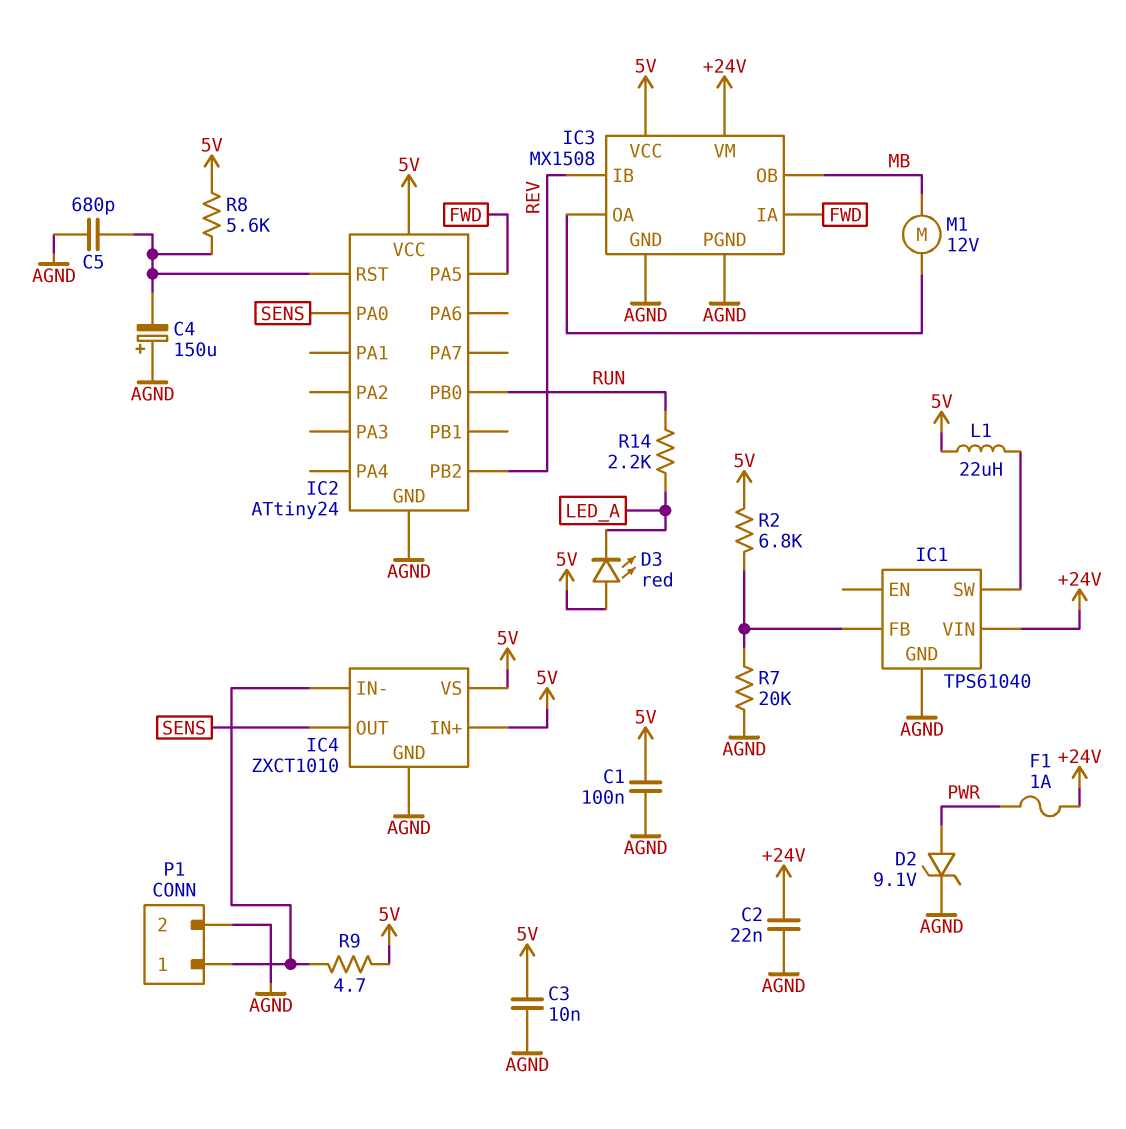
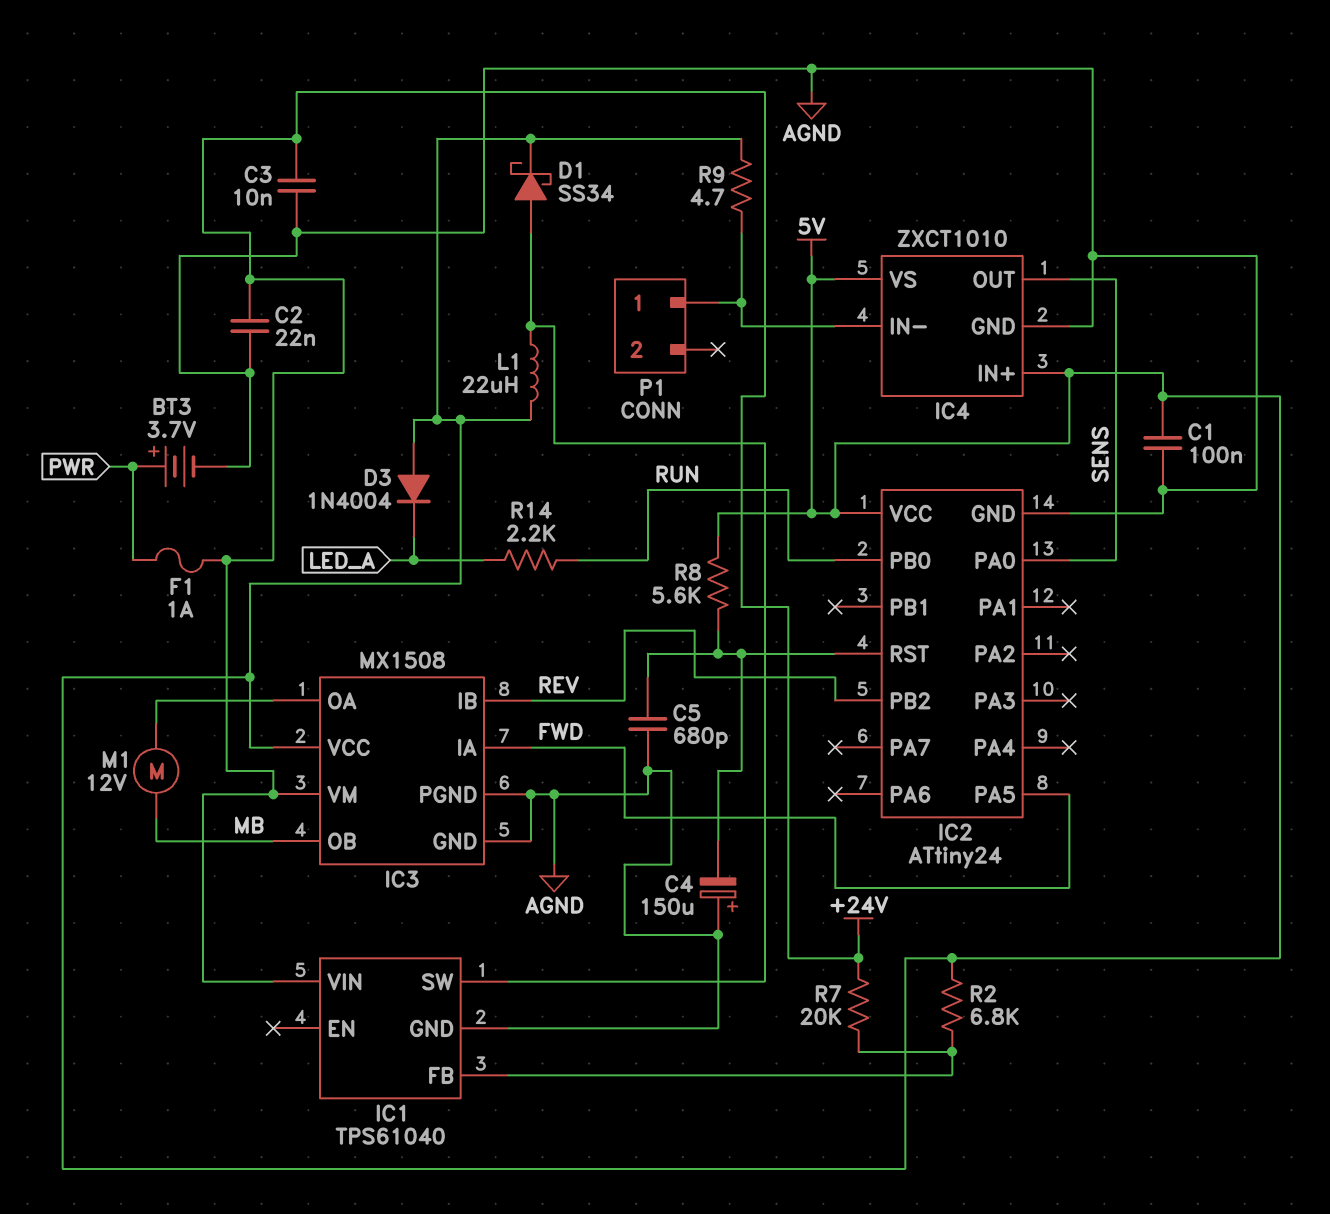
BT3: none -> 3.7V (plus PWR, minus AGND)
C3: 10nF (5V, AGND) -> 10nF (+24V, AGND)
D1: none -> schottky SS34 (A IC1/SW, K 5V)
D2: zener 9.1V (A PWR, K AGND) -> none
D3: LED red (A 5V, K LED_A) -> diode 1N4004 (A 5V, K LED_A)
P1 pin 2: AGND -> none
R7: 20k (AGND, IC1/FB) -> 20k (+24V, IC1/FB)

